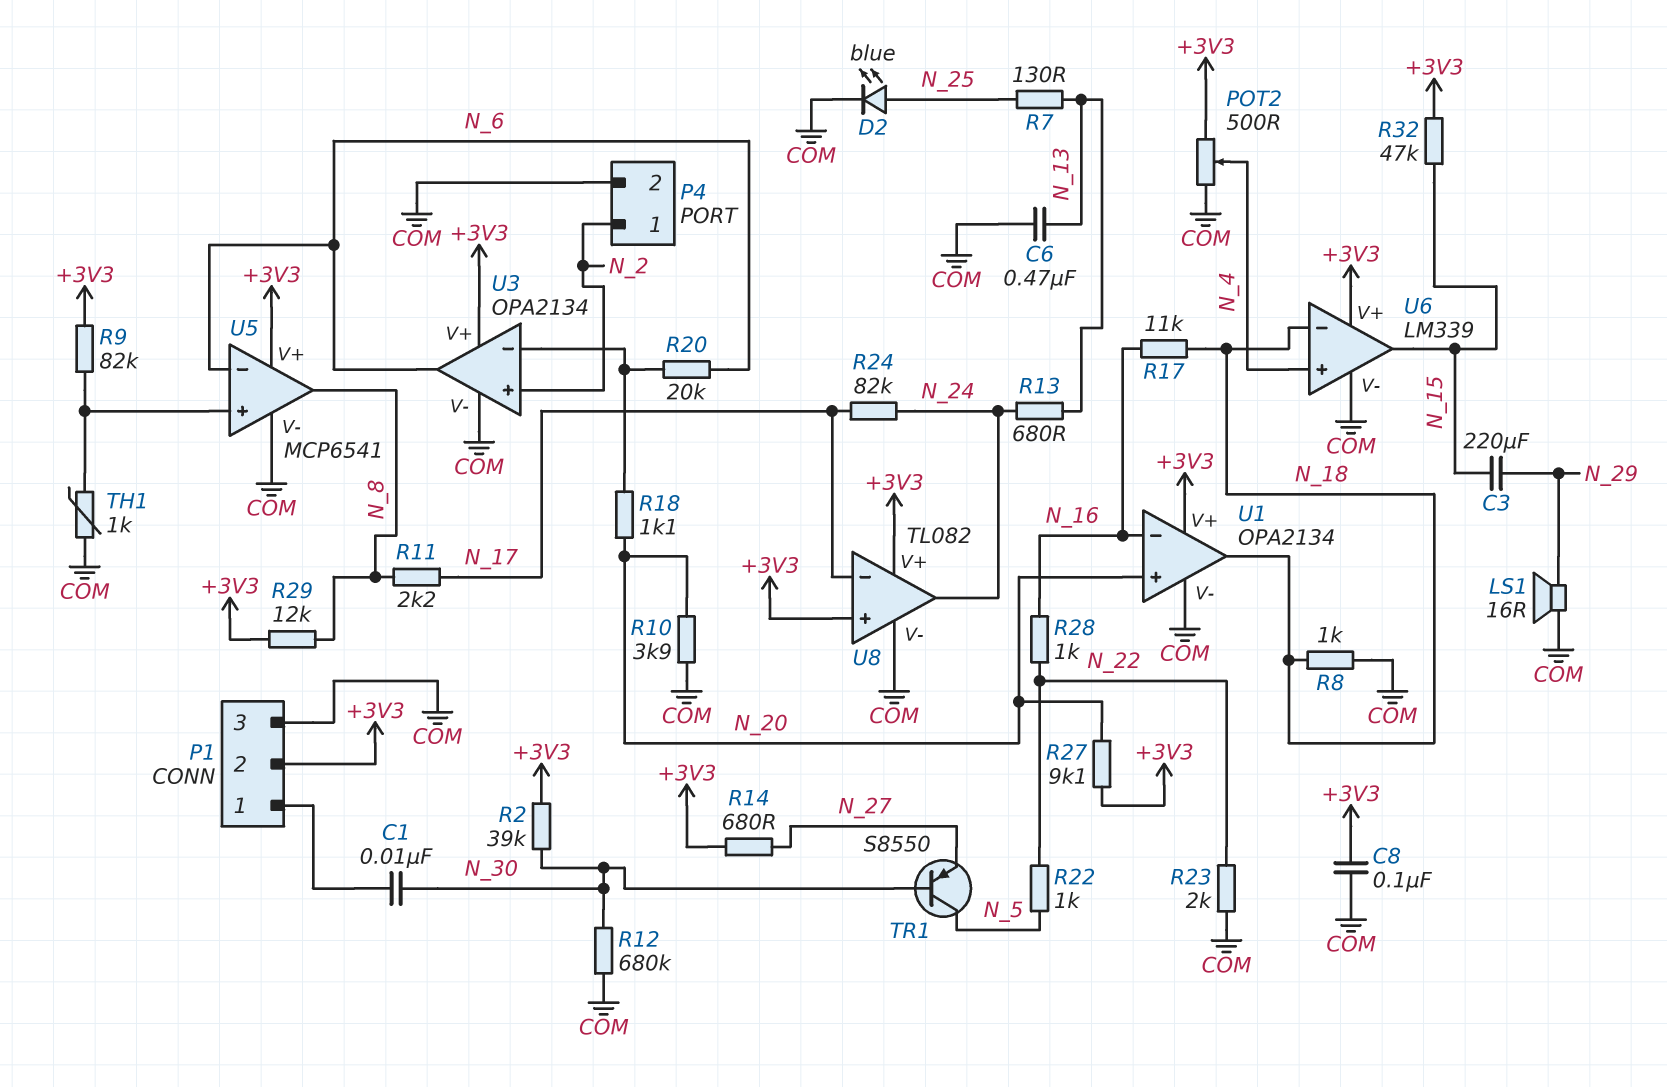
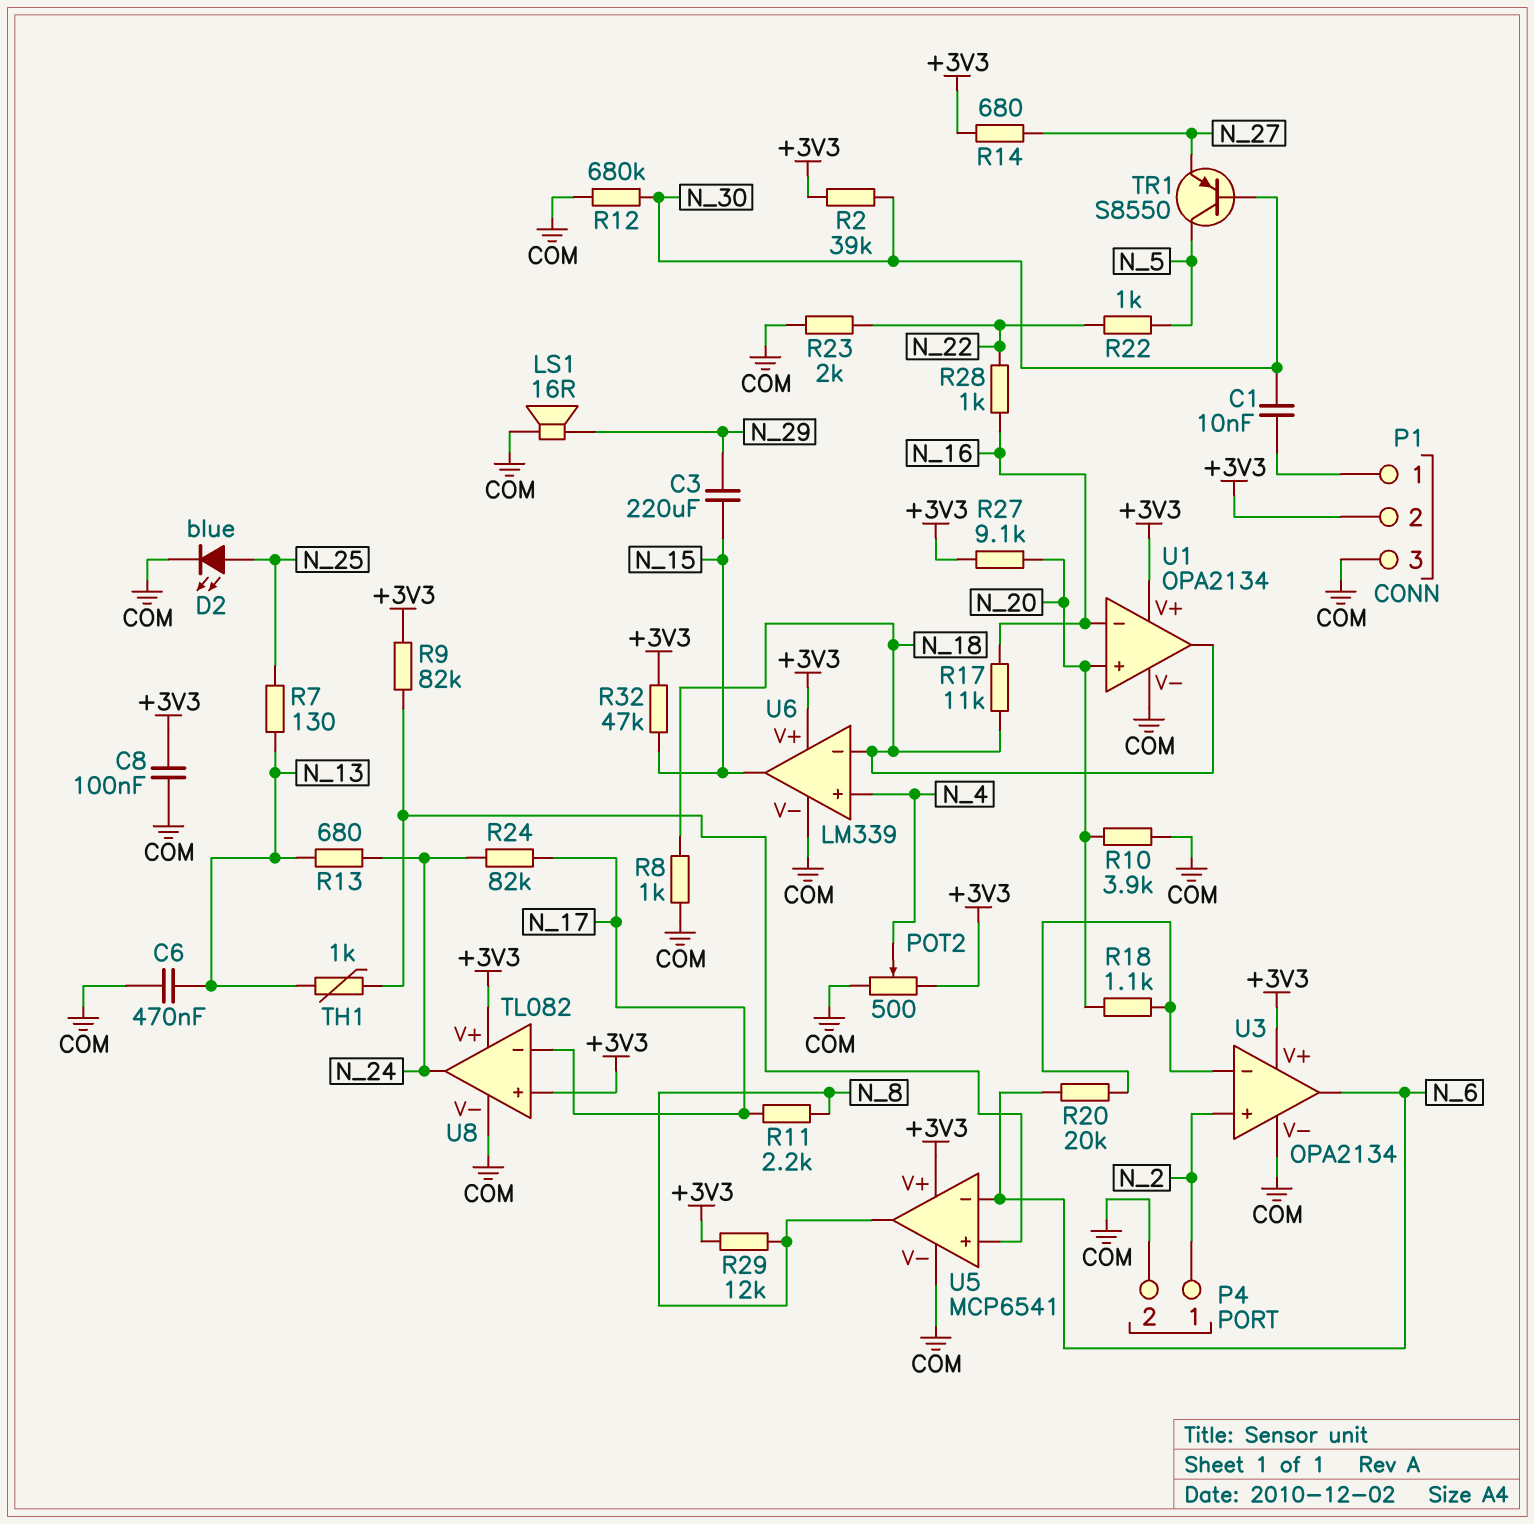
TH1: 1k (COM, U5/in+) -> 1k (N_13, U5/in+)

